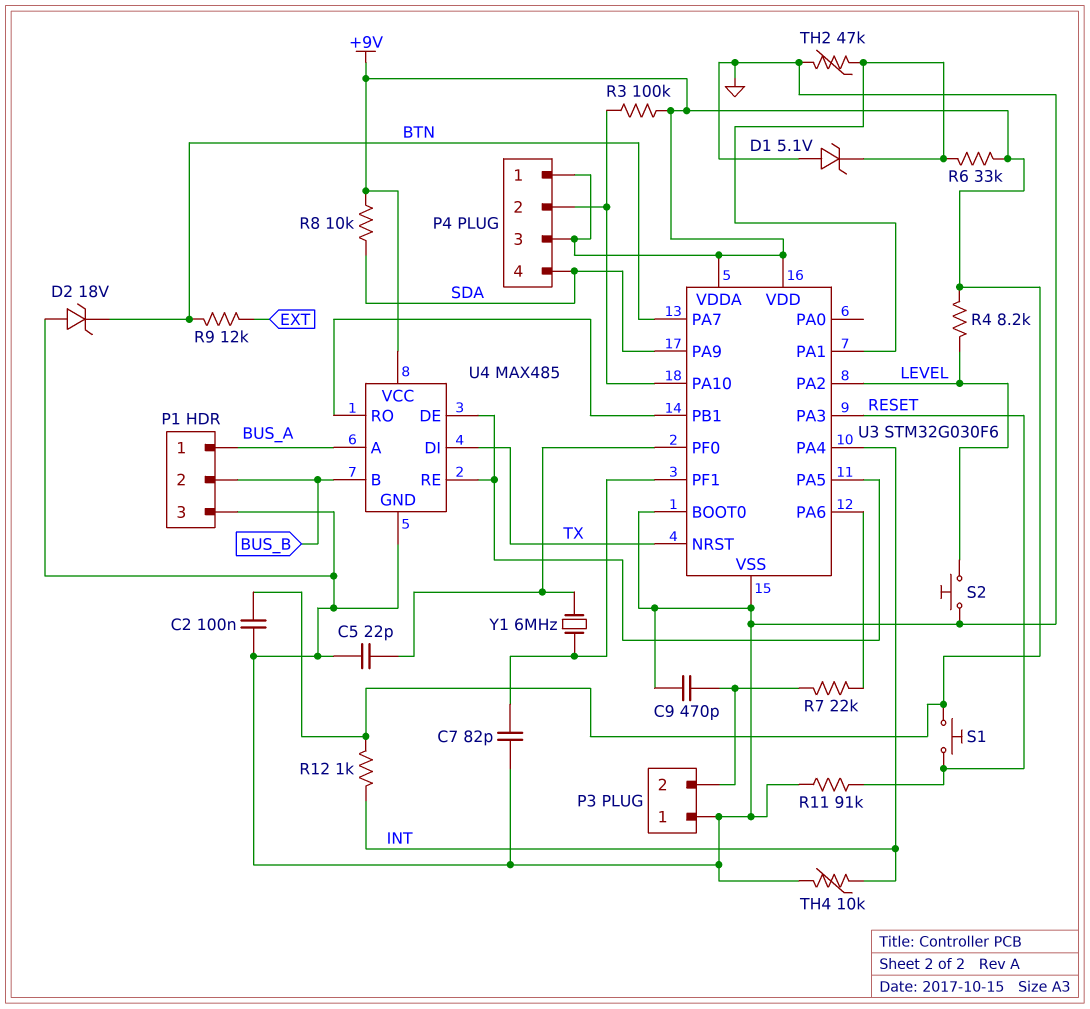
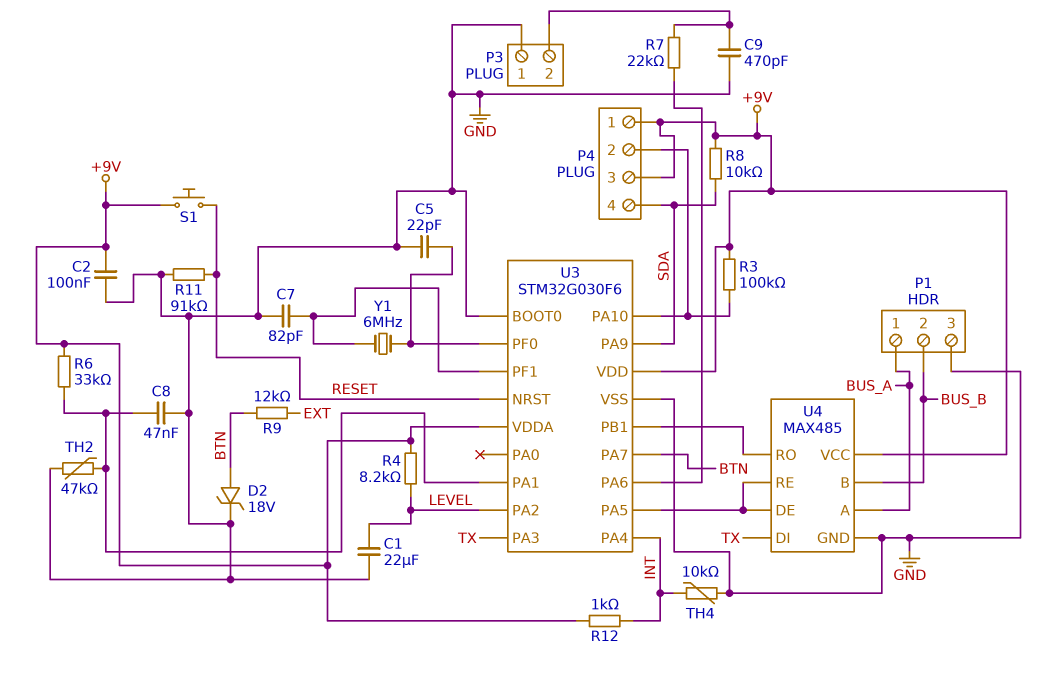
C1: none -> 22uF (GND, LEVEL)
C8: none -> 47nF (GND, U3/PA1)
D1: zener 5.1V (A GND, K U3/PA1) -> none
D2: zener 18V (A GND, K BTN) -> zener 18V (A BTN, K GND)
S2: button (GND, LEVEL) -> none
U3 pin NRST: TX -> RESET
U3 pin PA3: RESET -> TX

